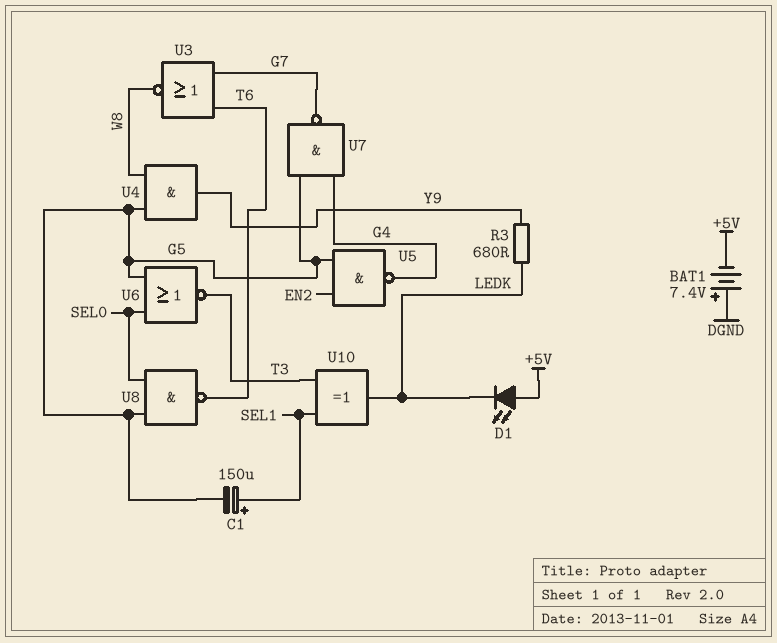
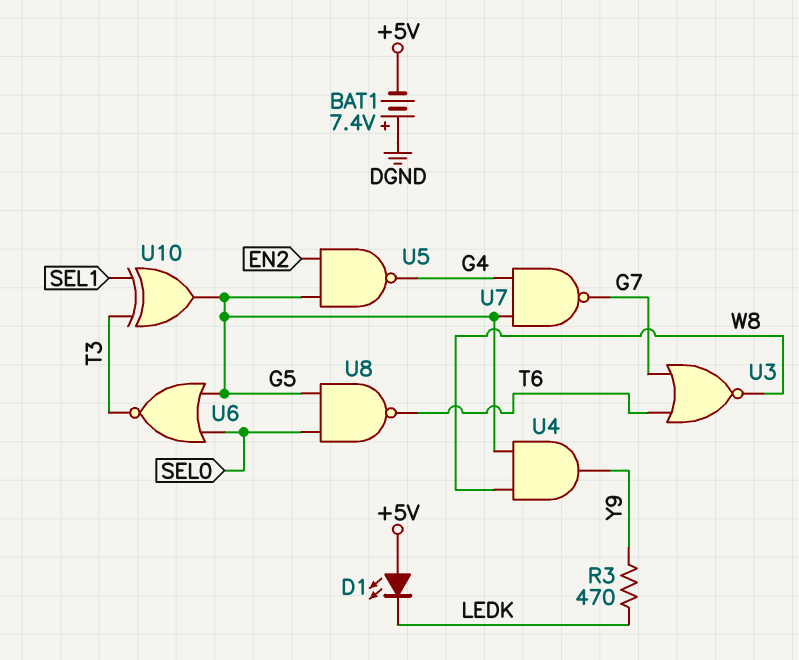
C1: 150uF (plus SEL1, minus G5) -> none
R3: 680 (LEDK, Y9) -> 470 (LEDK, Y9)
U10: XOR (in SEL1, in T3, out LEDK) -> XOR (in SEL1, in T3, out G5)

